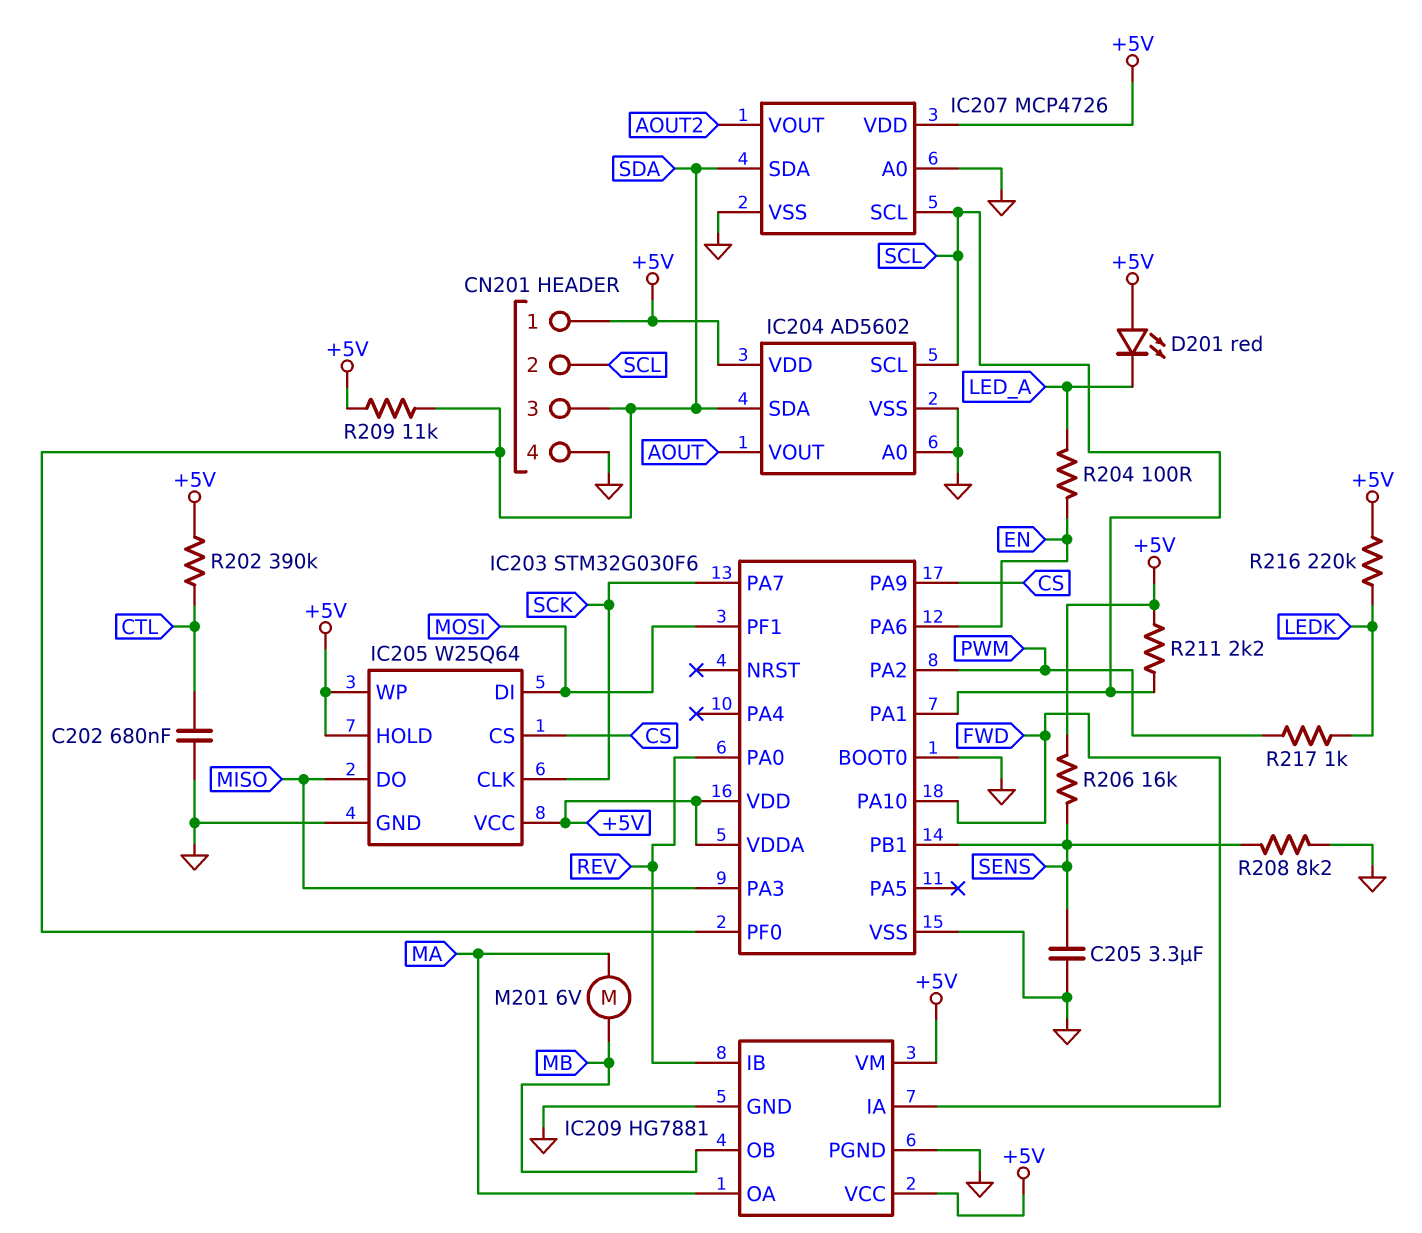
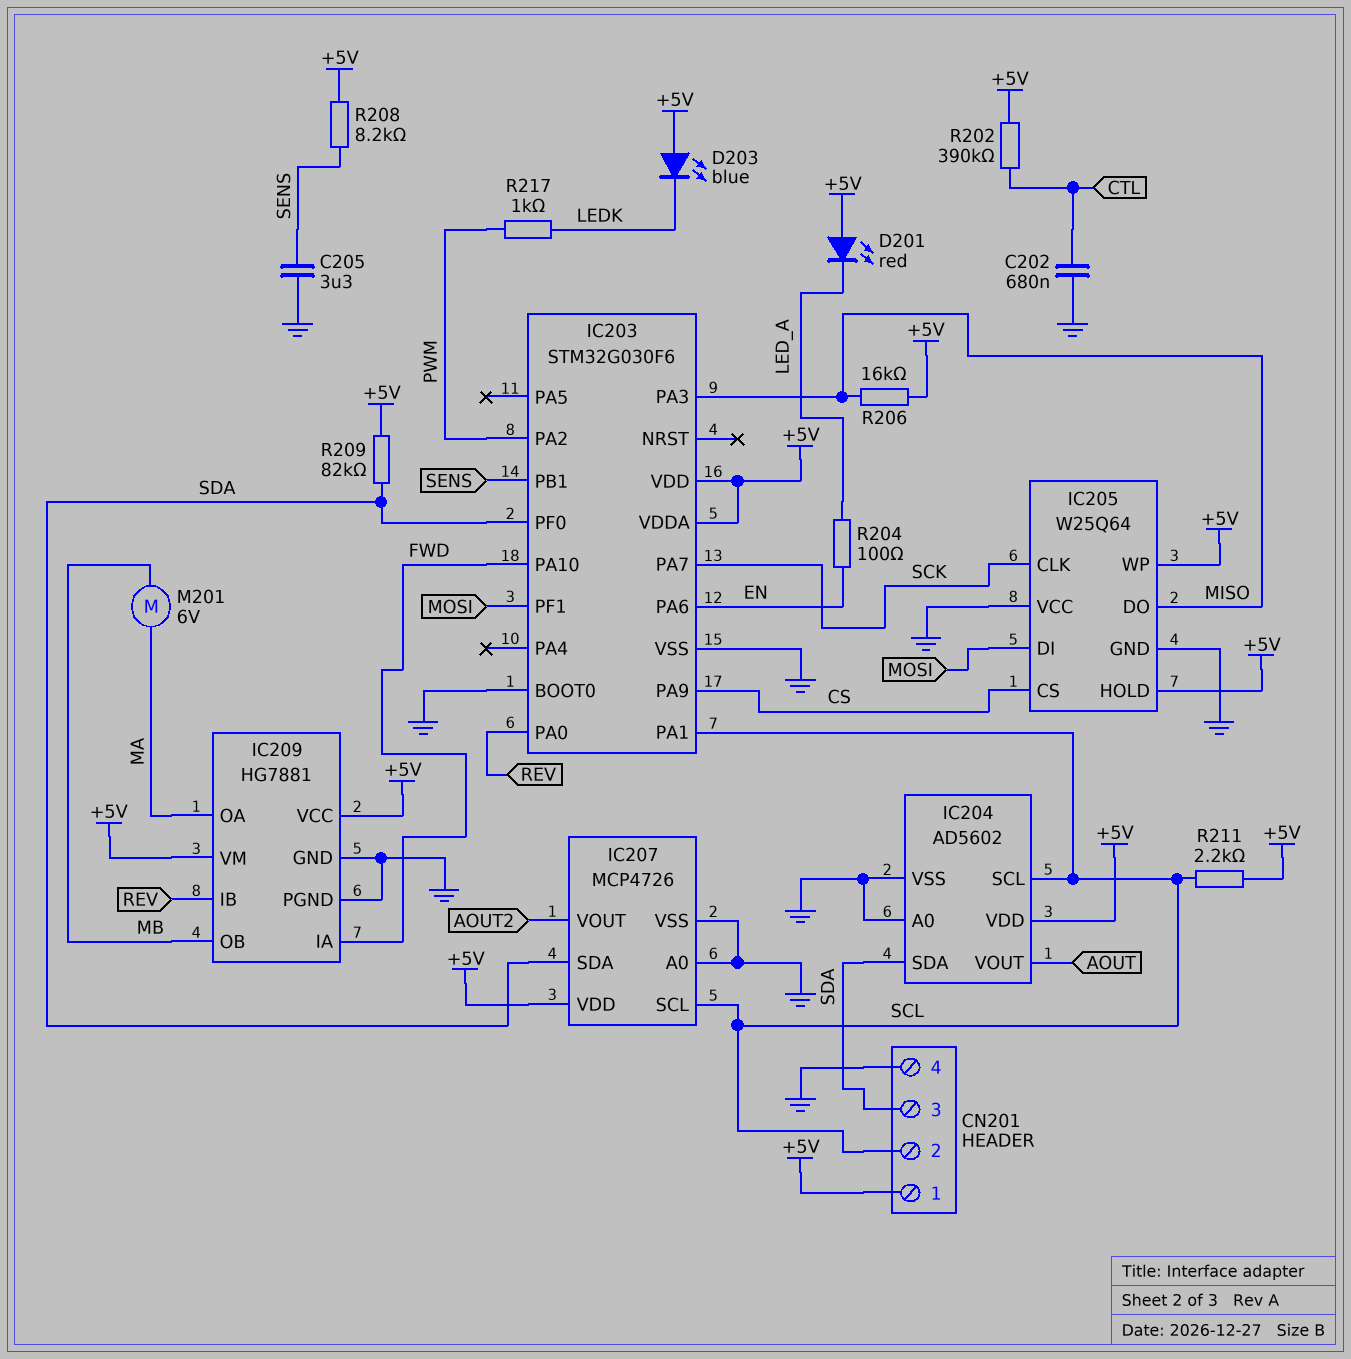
D203: none -> LED blue (A +5V, K LEDK)
IC205 pin VCC: +5V -> GND
R206: 16k (+5V, SENS) -> 16k (+5V, MISO)
R208: 8.2k (GND, SENS) -> 8.2k (+5V, SENS)
R209: 11k (+5V, SDA) -> 82k (+5V, SDA)
R216: 220k (+5V, LEDK) -> none

